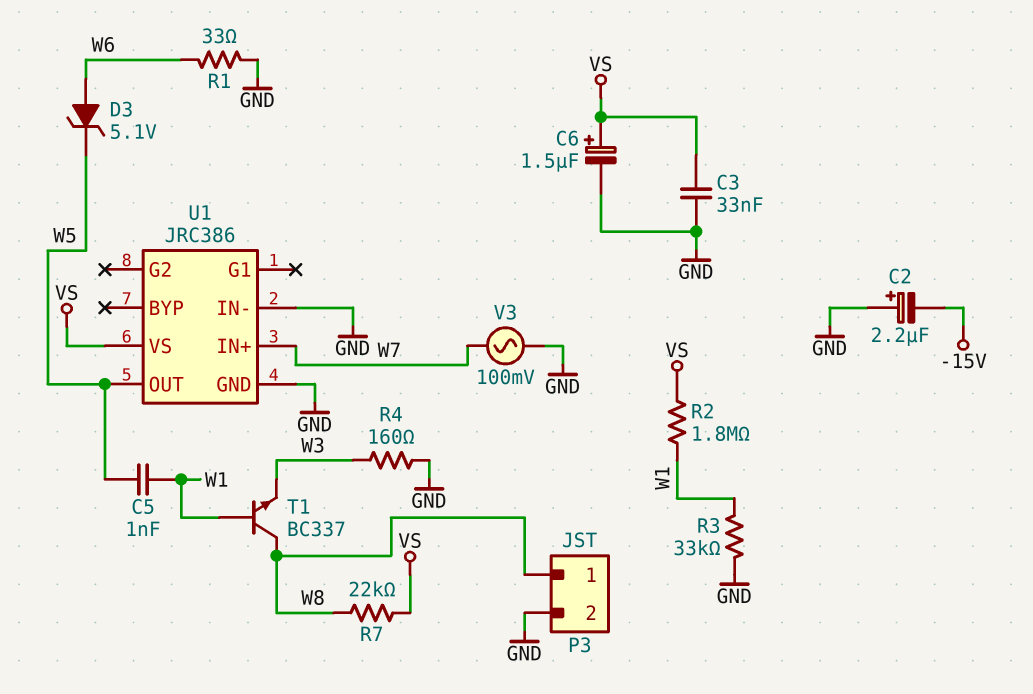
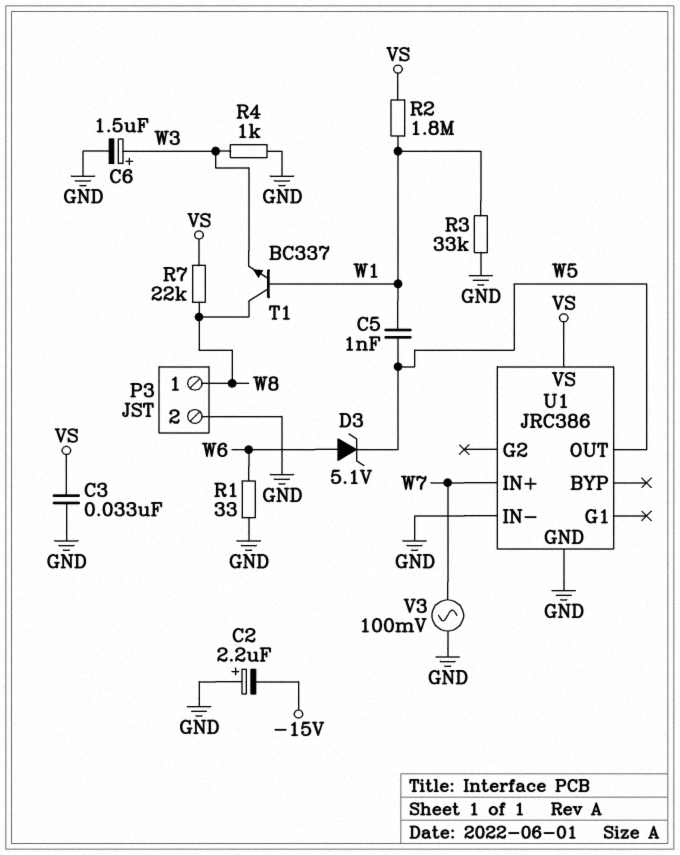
C6: 1.5uF (plus VS, minus GND) -> 1.5uF (plus W3, minus GND)
R4: 160 (GND, W3) -> 1k (GND, W3)

